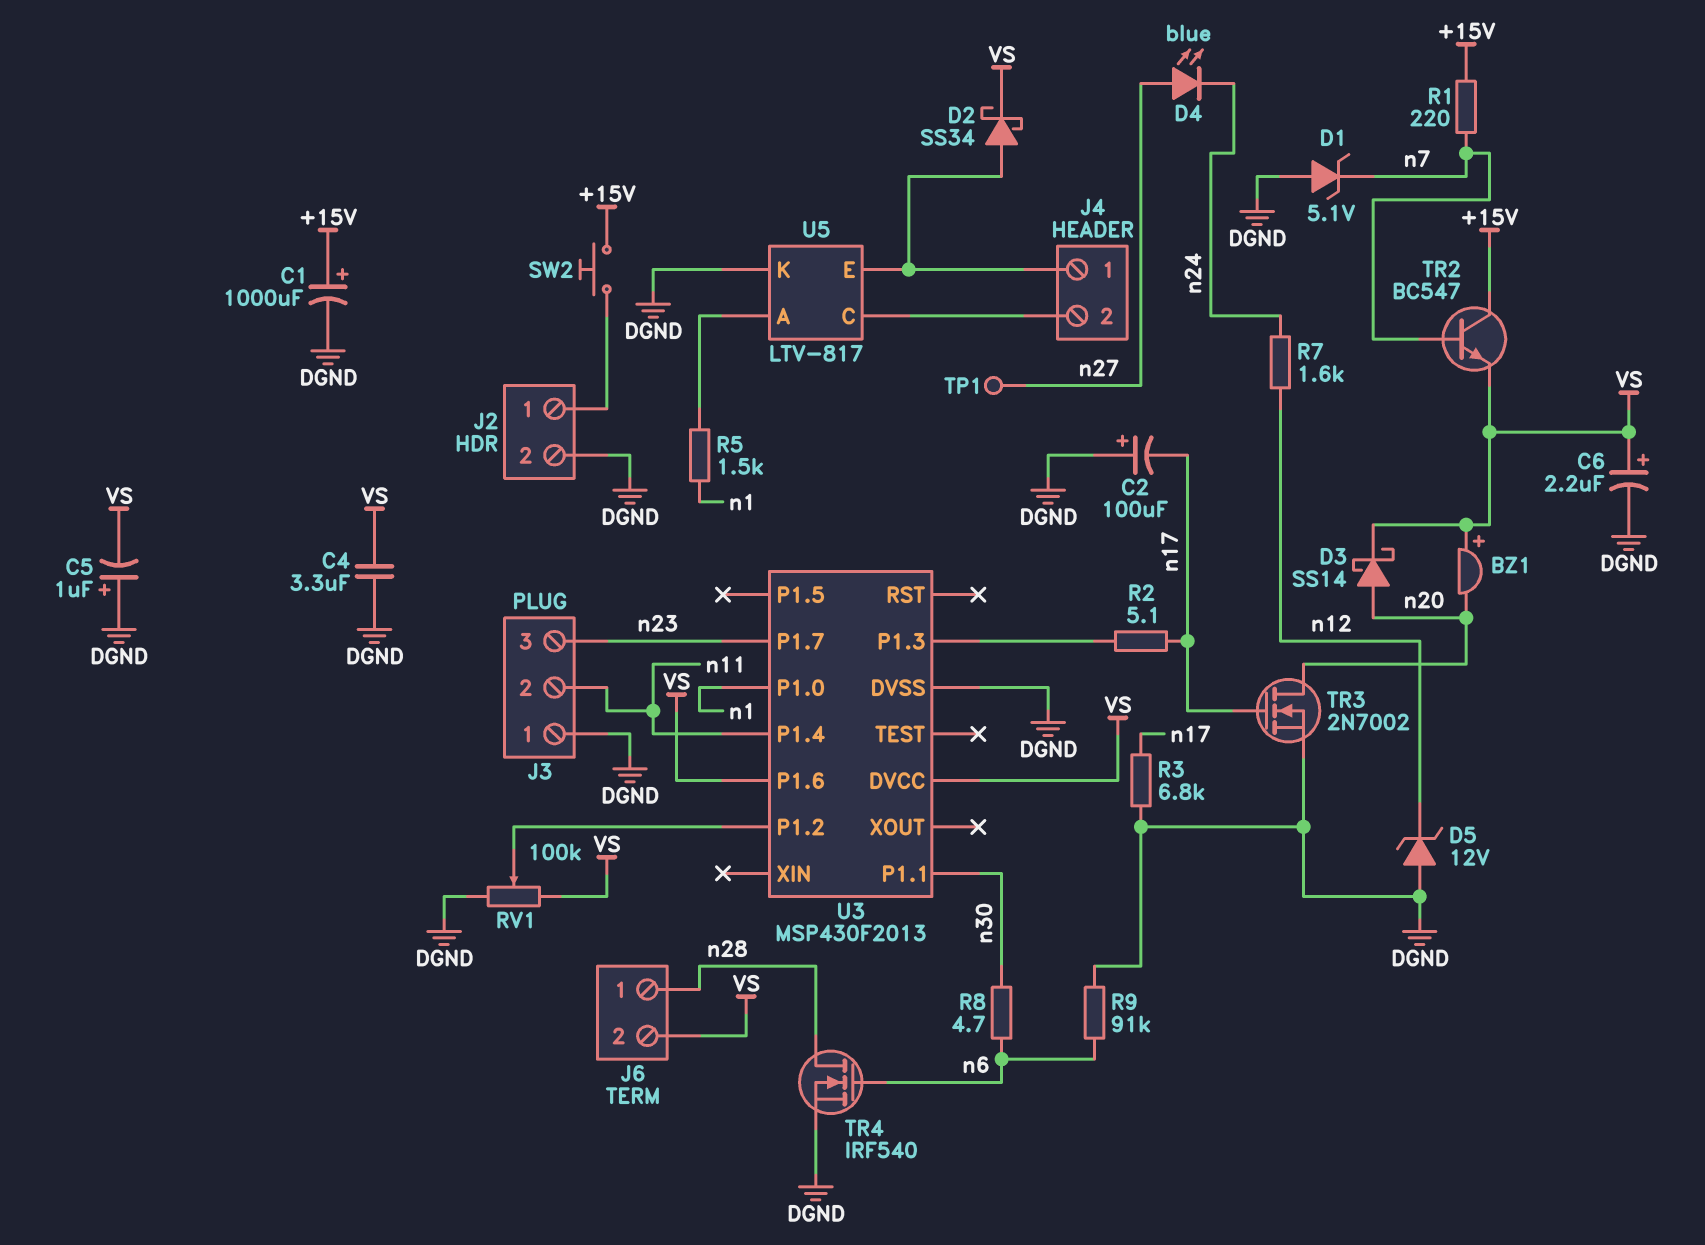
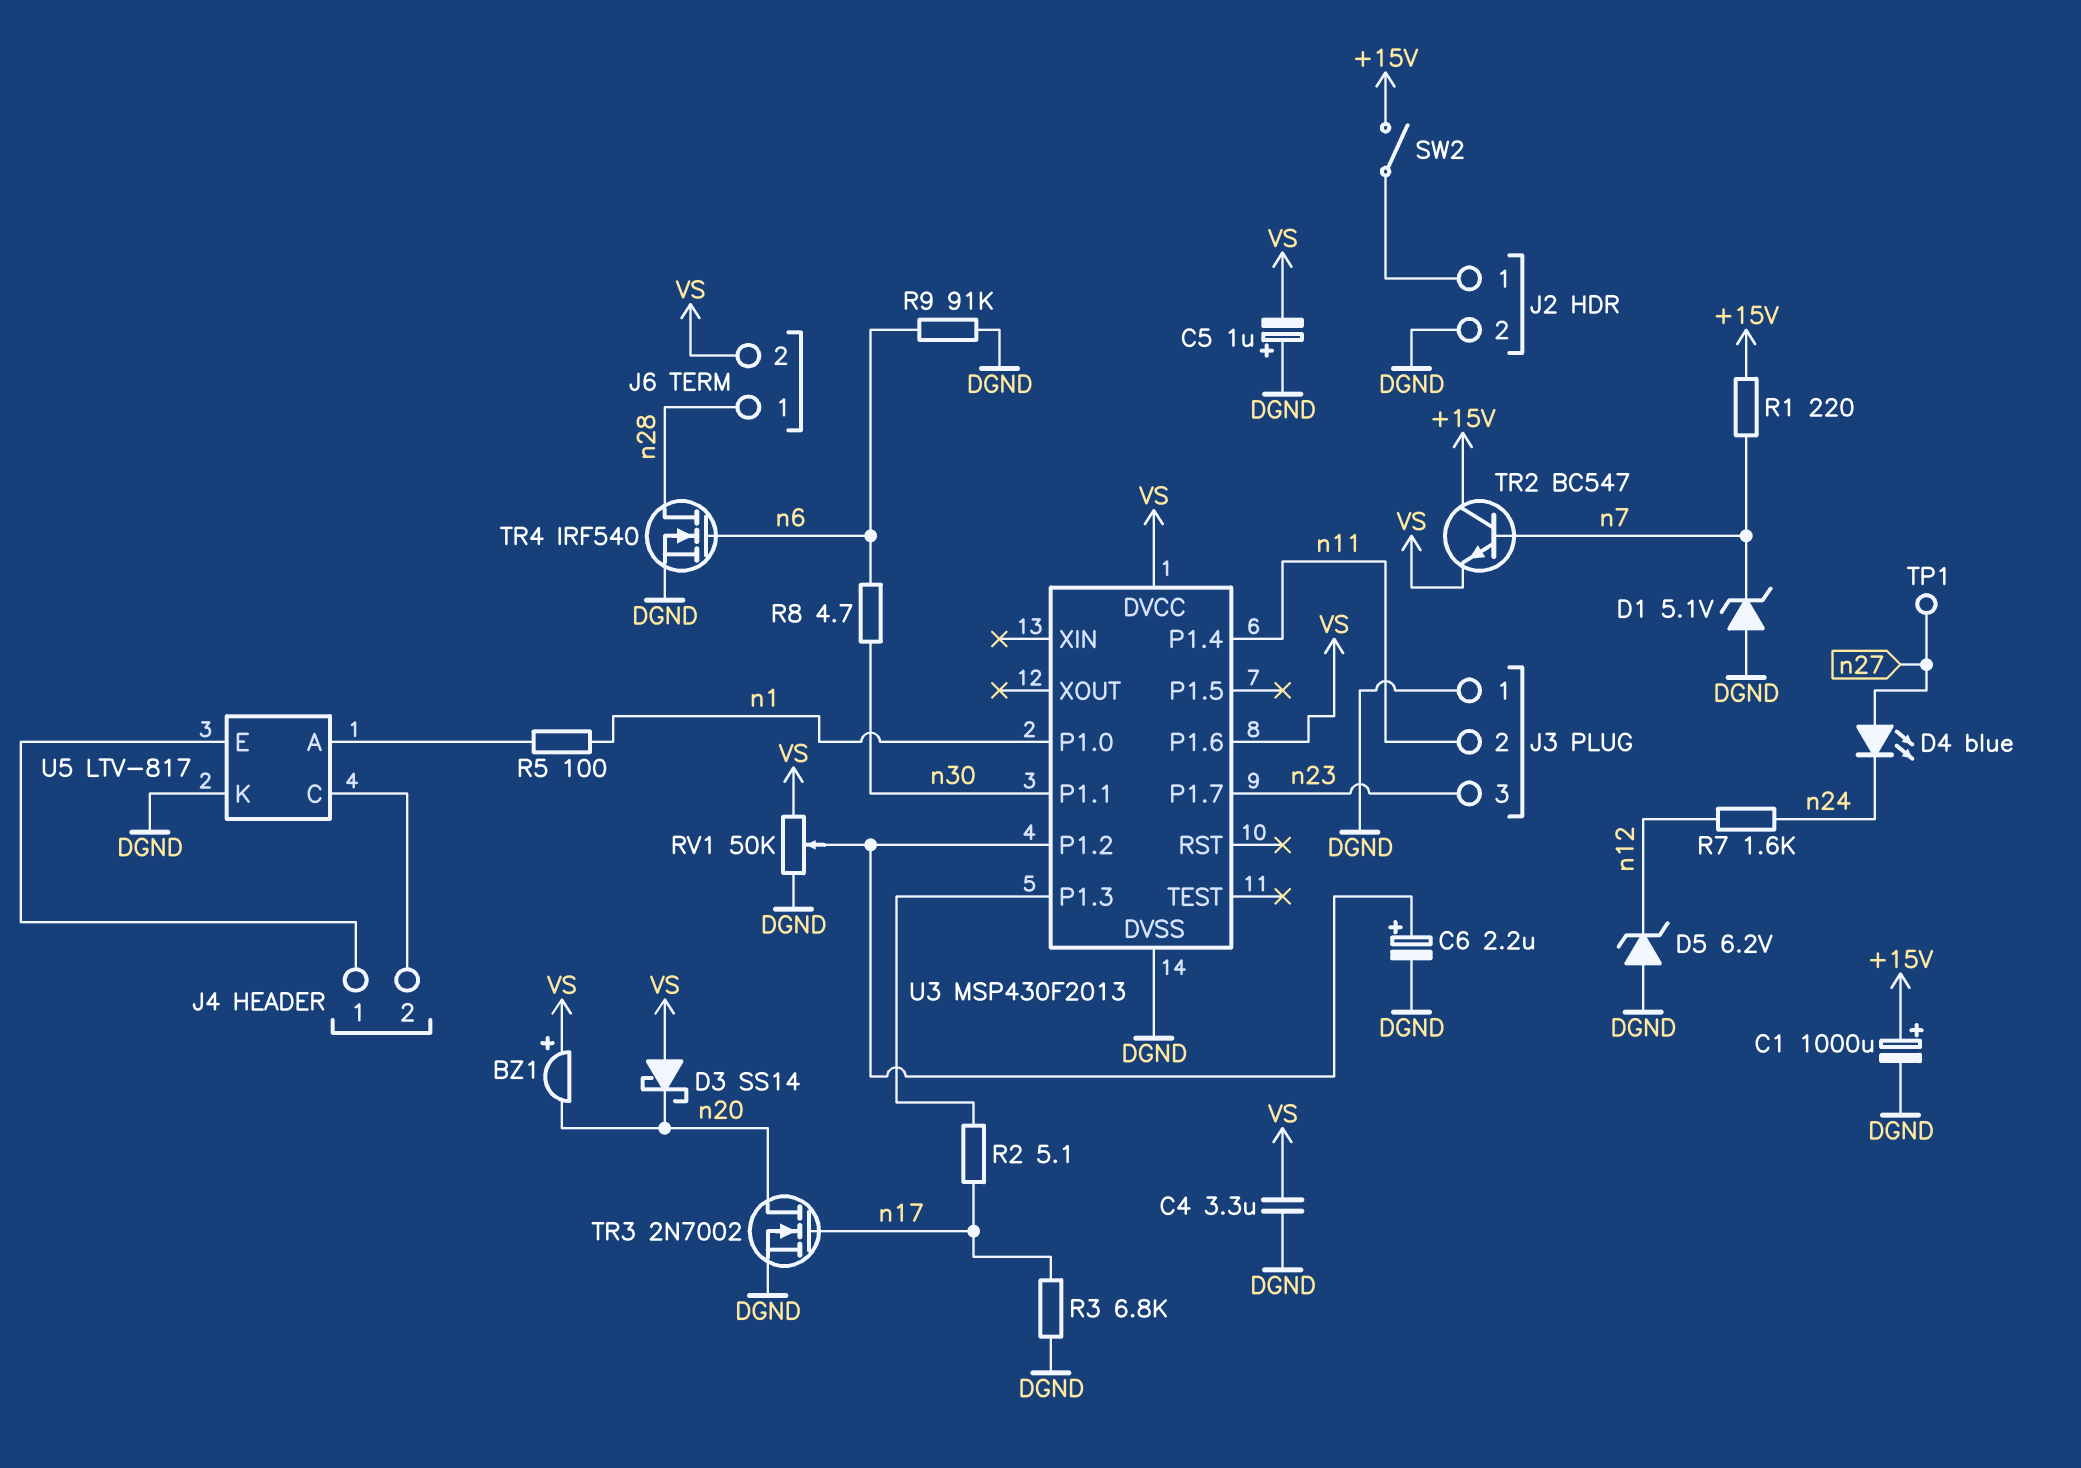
C2: 100uF (plus DGND, minus n17) -> none
C6: 2.2uF (plus VS, minus DGND) -> 2.2uF (plus U3/P1.2, minus DGND)
D2: schottky SS34 (A J4/1, K VS) -> none
D3: schottky SS14 (A n20, K VS) -> schottky SS14 (A VS, K n20)
D5: zener 12V (A DGND, K n12) -> zener 6.2V (A DGND, K n12)
R5: 1.5k (U5/A, n1) -> 100 (U5/A, n1)
RV1: 100k (DGND, VS, wiper U3/P1.2) -> 50k (DGND, VS, wiper U3/P1.2)
SW2: button (+15V, J2/1) -> switch (+15V, J2/1)

